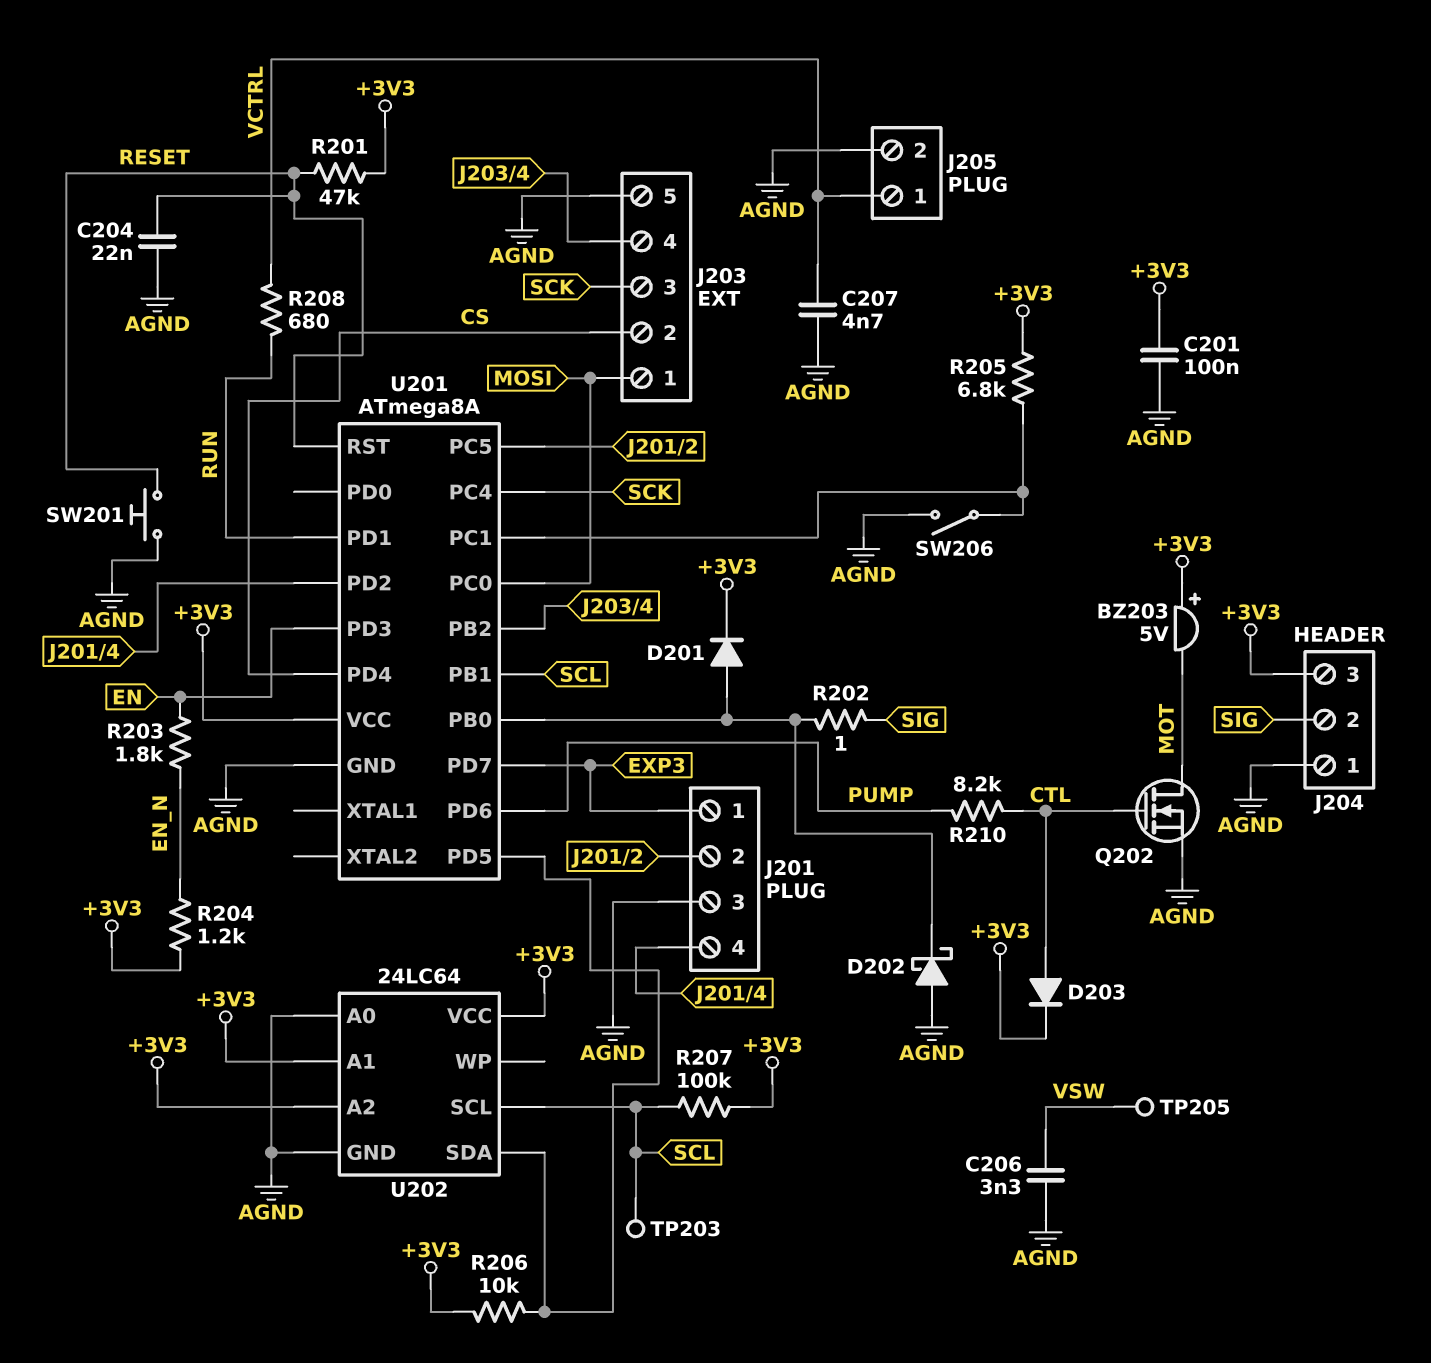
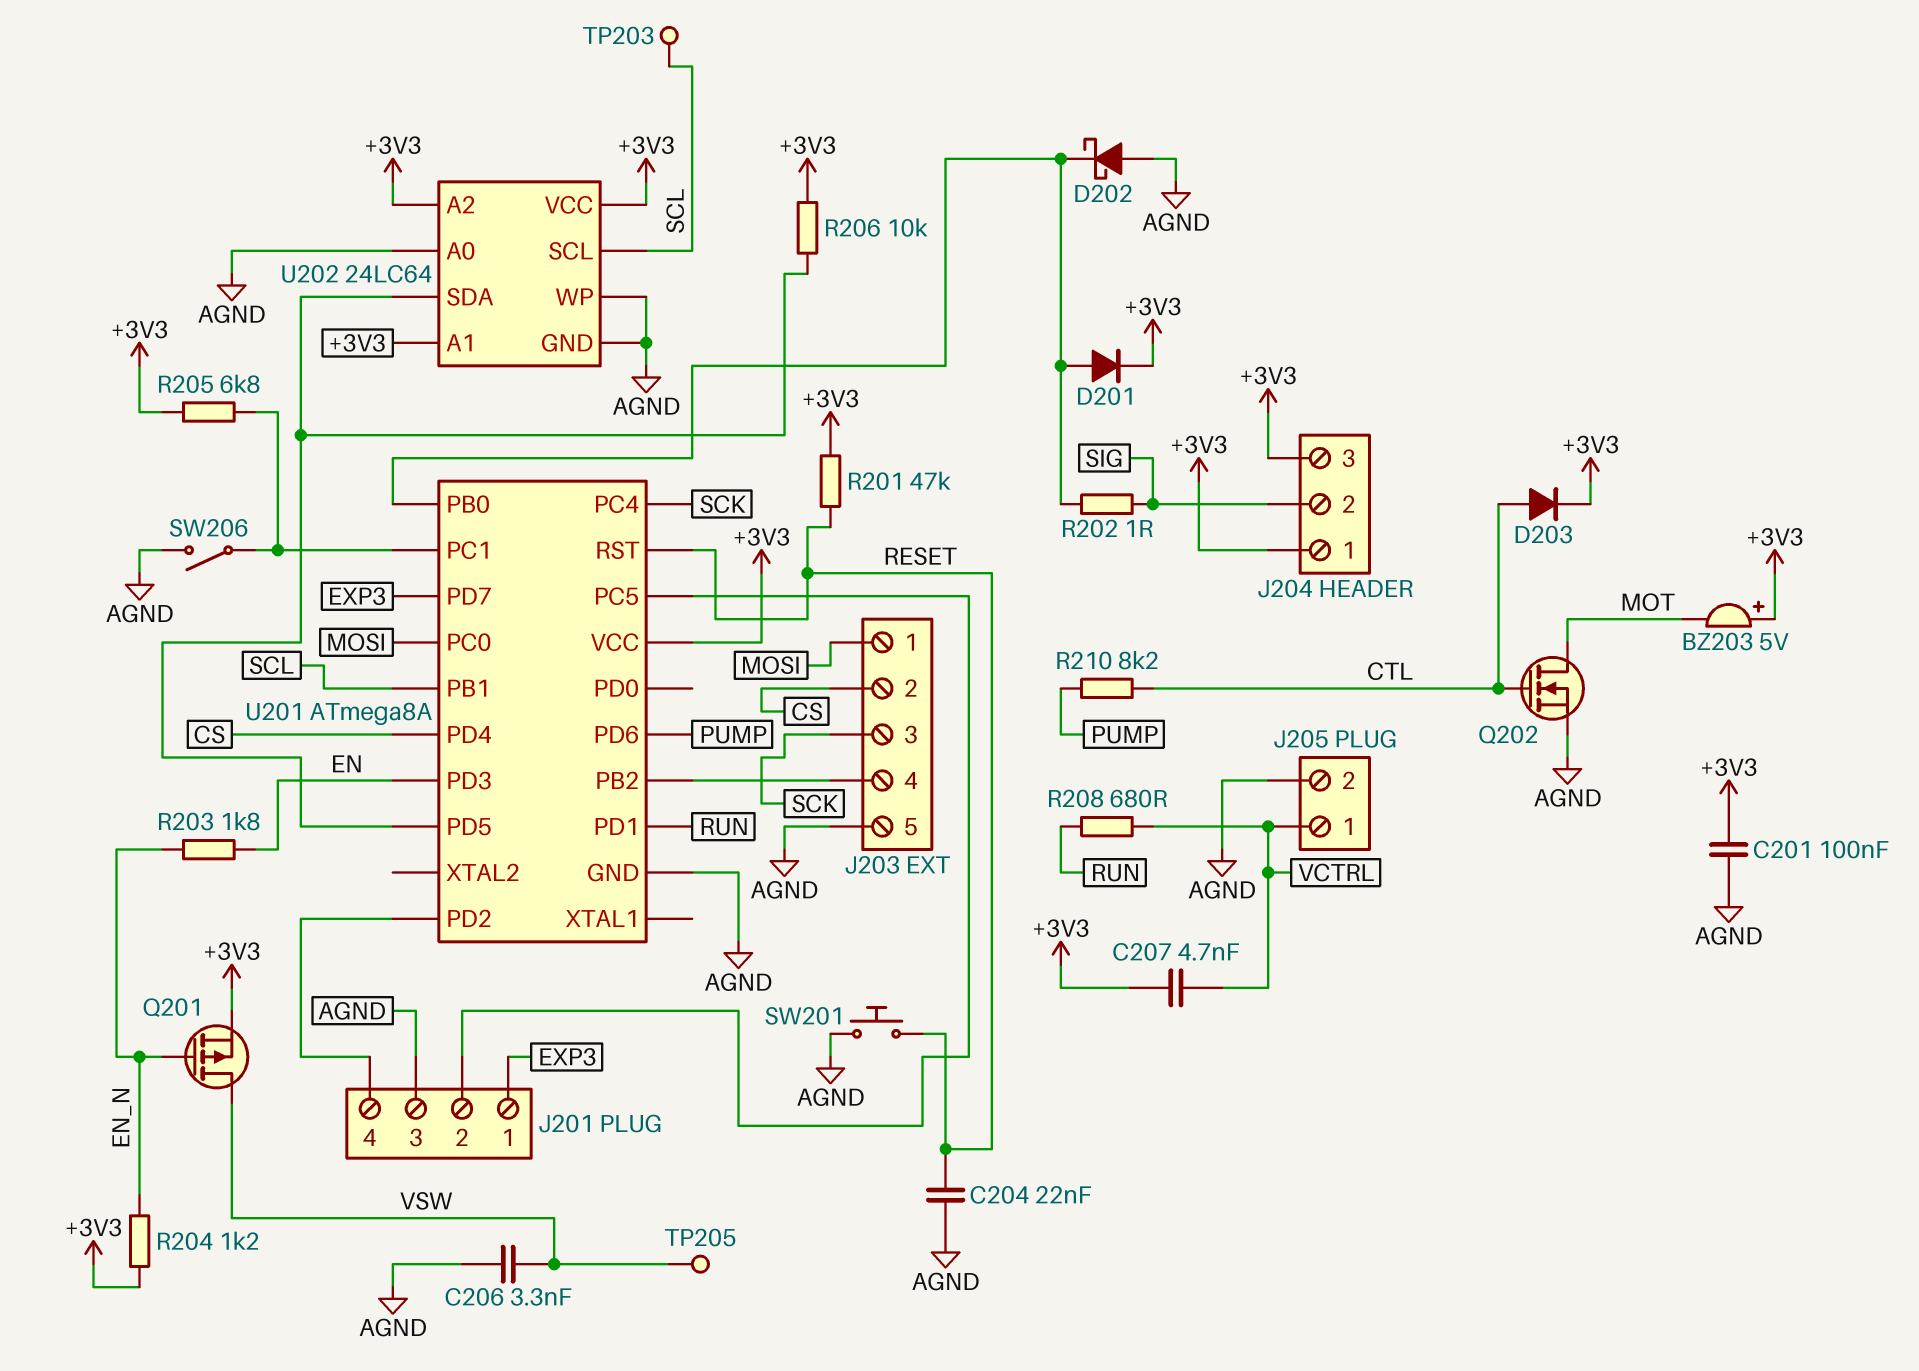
C207: 4.7nF (AGND, VCTRL) -> 4.7nF (+3V3, VCTRL)
J204 pin 1: AGND -> +3V3
Q201: none -> PMOS (G EN_N, D VSW, S +3V3)
R207: 100k (+3V3, SCL) -> none
U202 pin WP: none -> AGND

